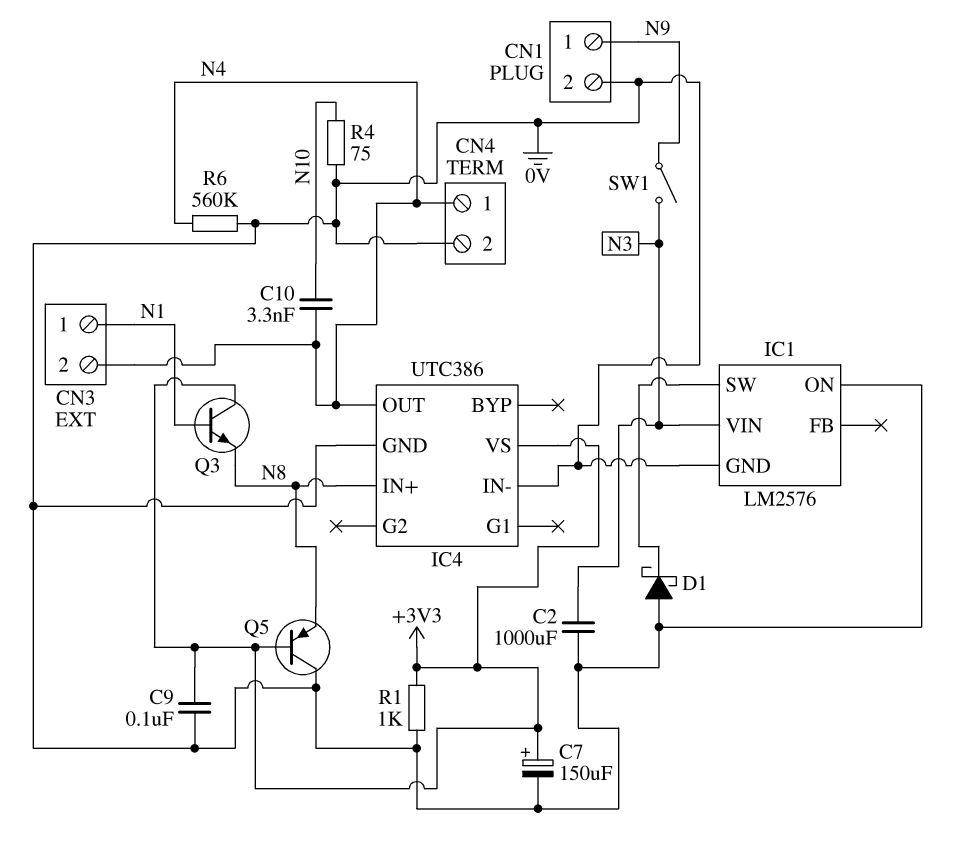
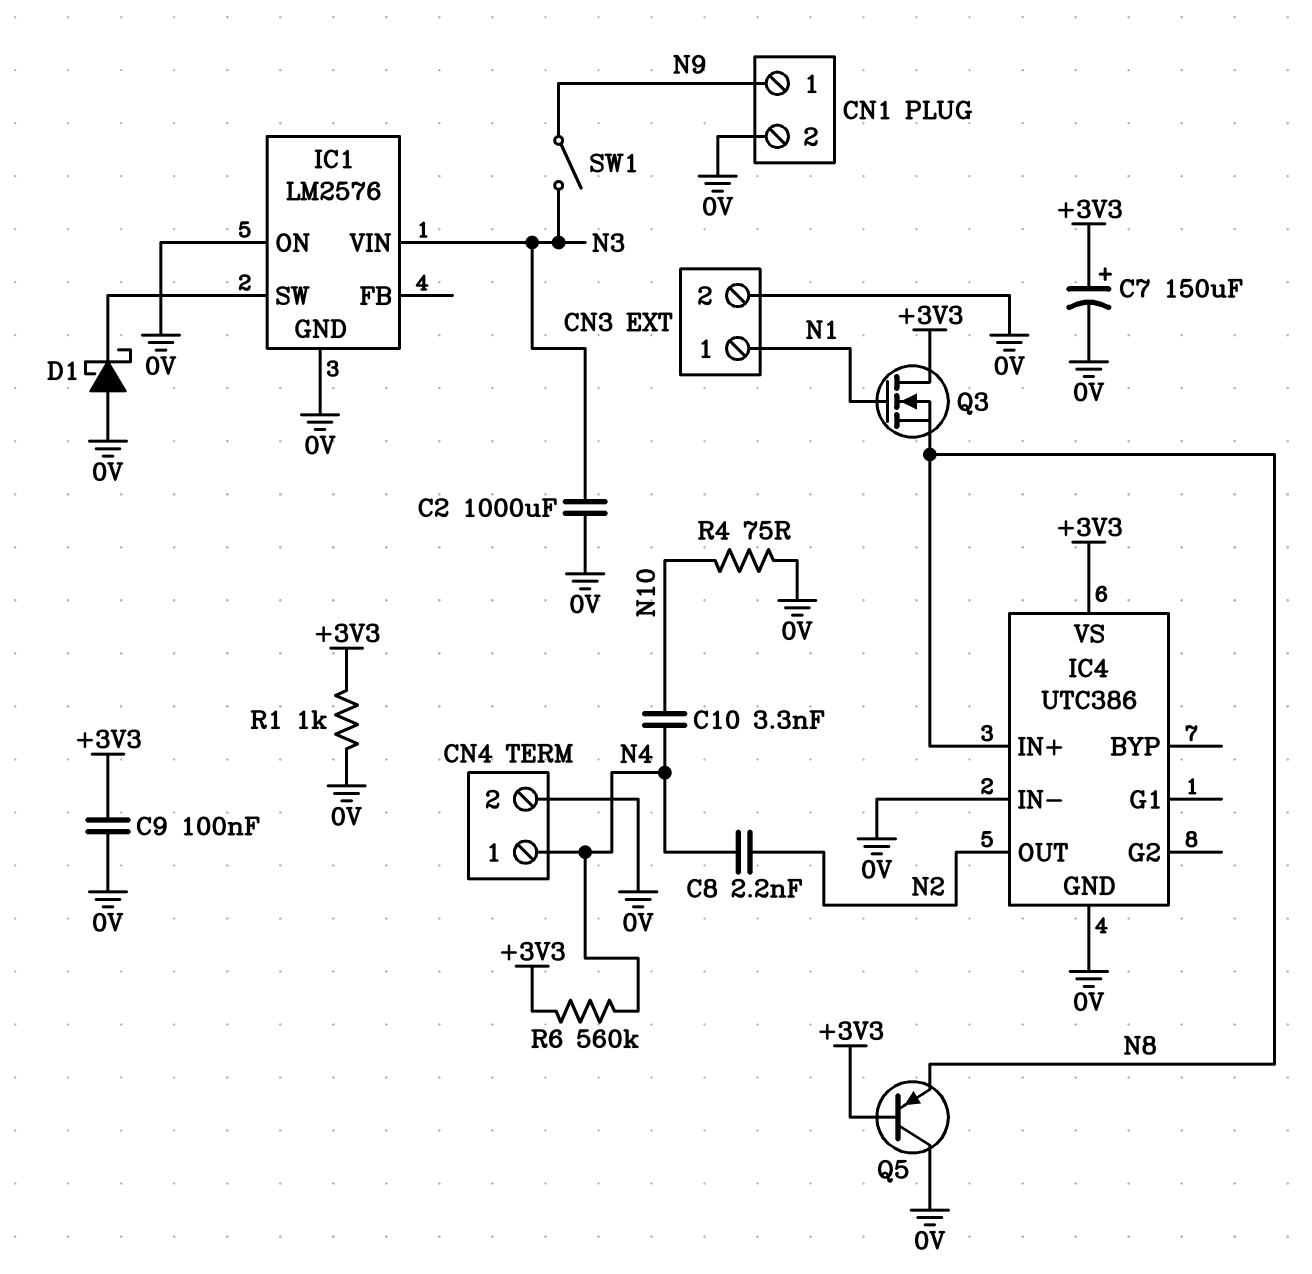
C8: none -> 2.2nF (N2, N4)
CN3 pin 2: N4 -> 0V
IC4 pin OUT: N4 -> N2
Q3: NPN (B N1, C +3V3, E N8) -> NMOS (G N1, D +3V3, S N8)
R6: 560k (0V, N4) -> 560k (+3V3, N4)

